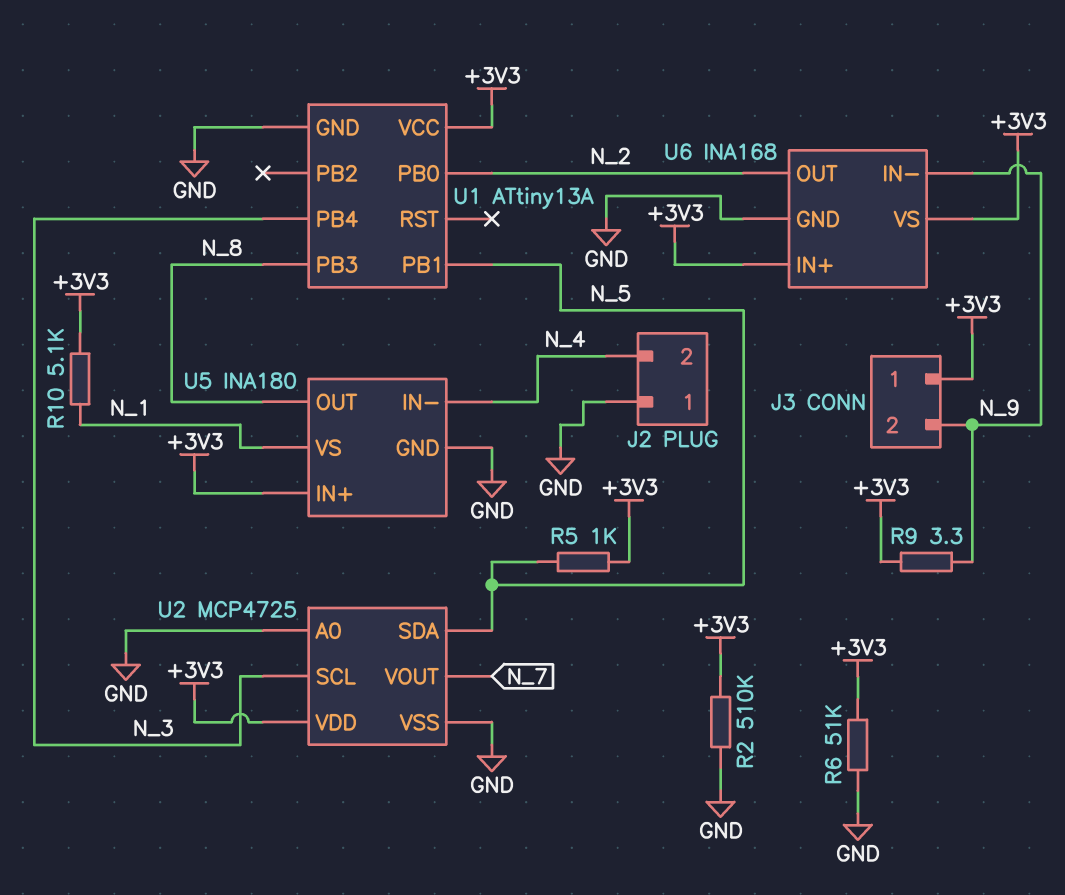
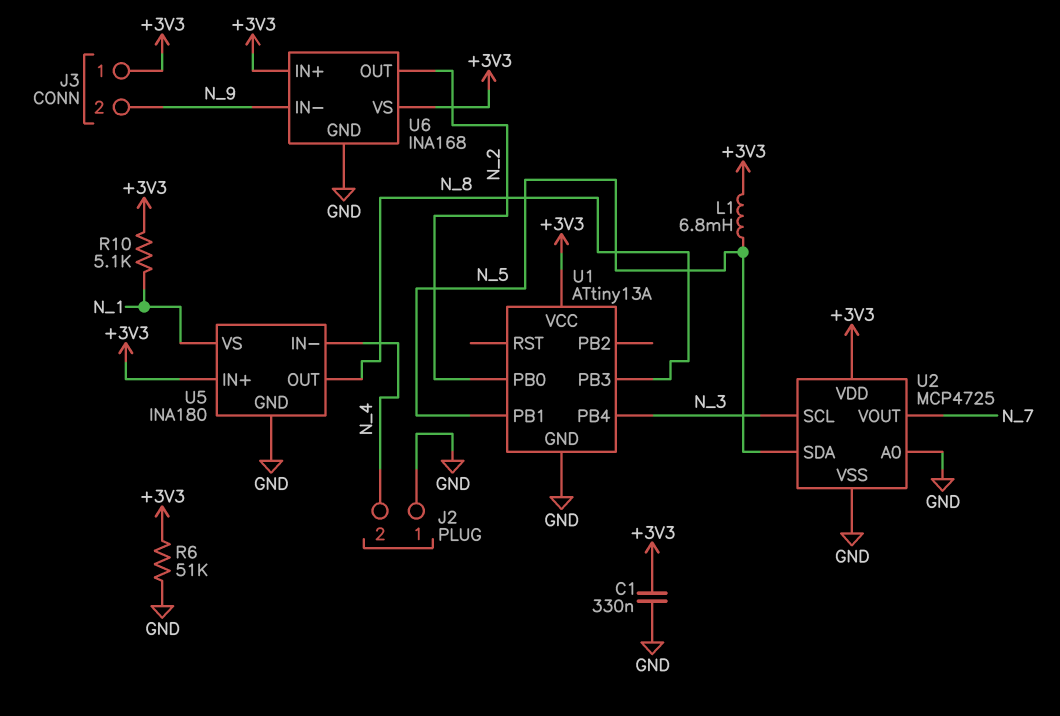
C1: none -> 330nF (+3V3, GND)
L1: none -> 6.8mH (+3V3, N_5)
R2: 510k (+3V3, GND) -> none
R5: 1k (+3V3, N_5) -> none
R9: 3.3 (+3V3, N_9) -> none

